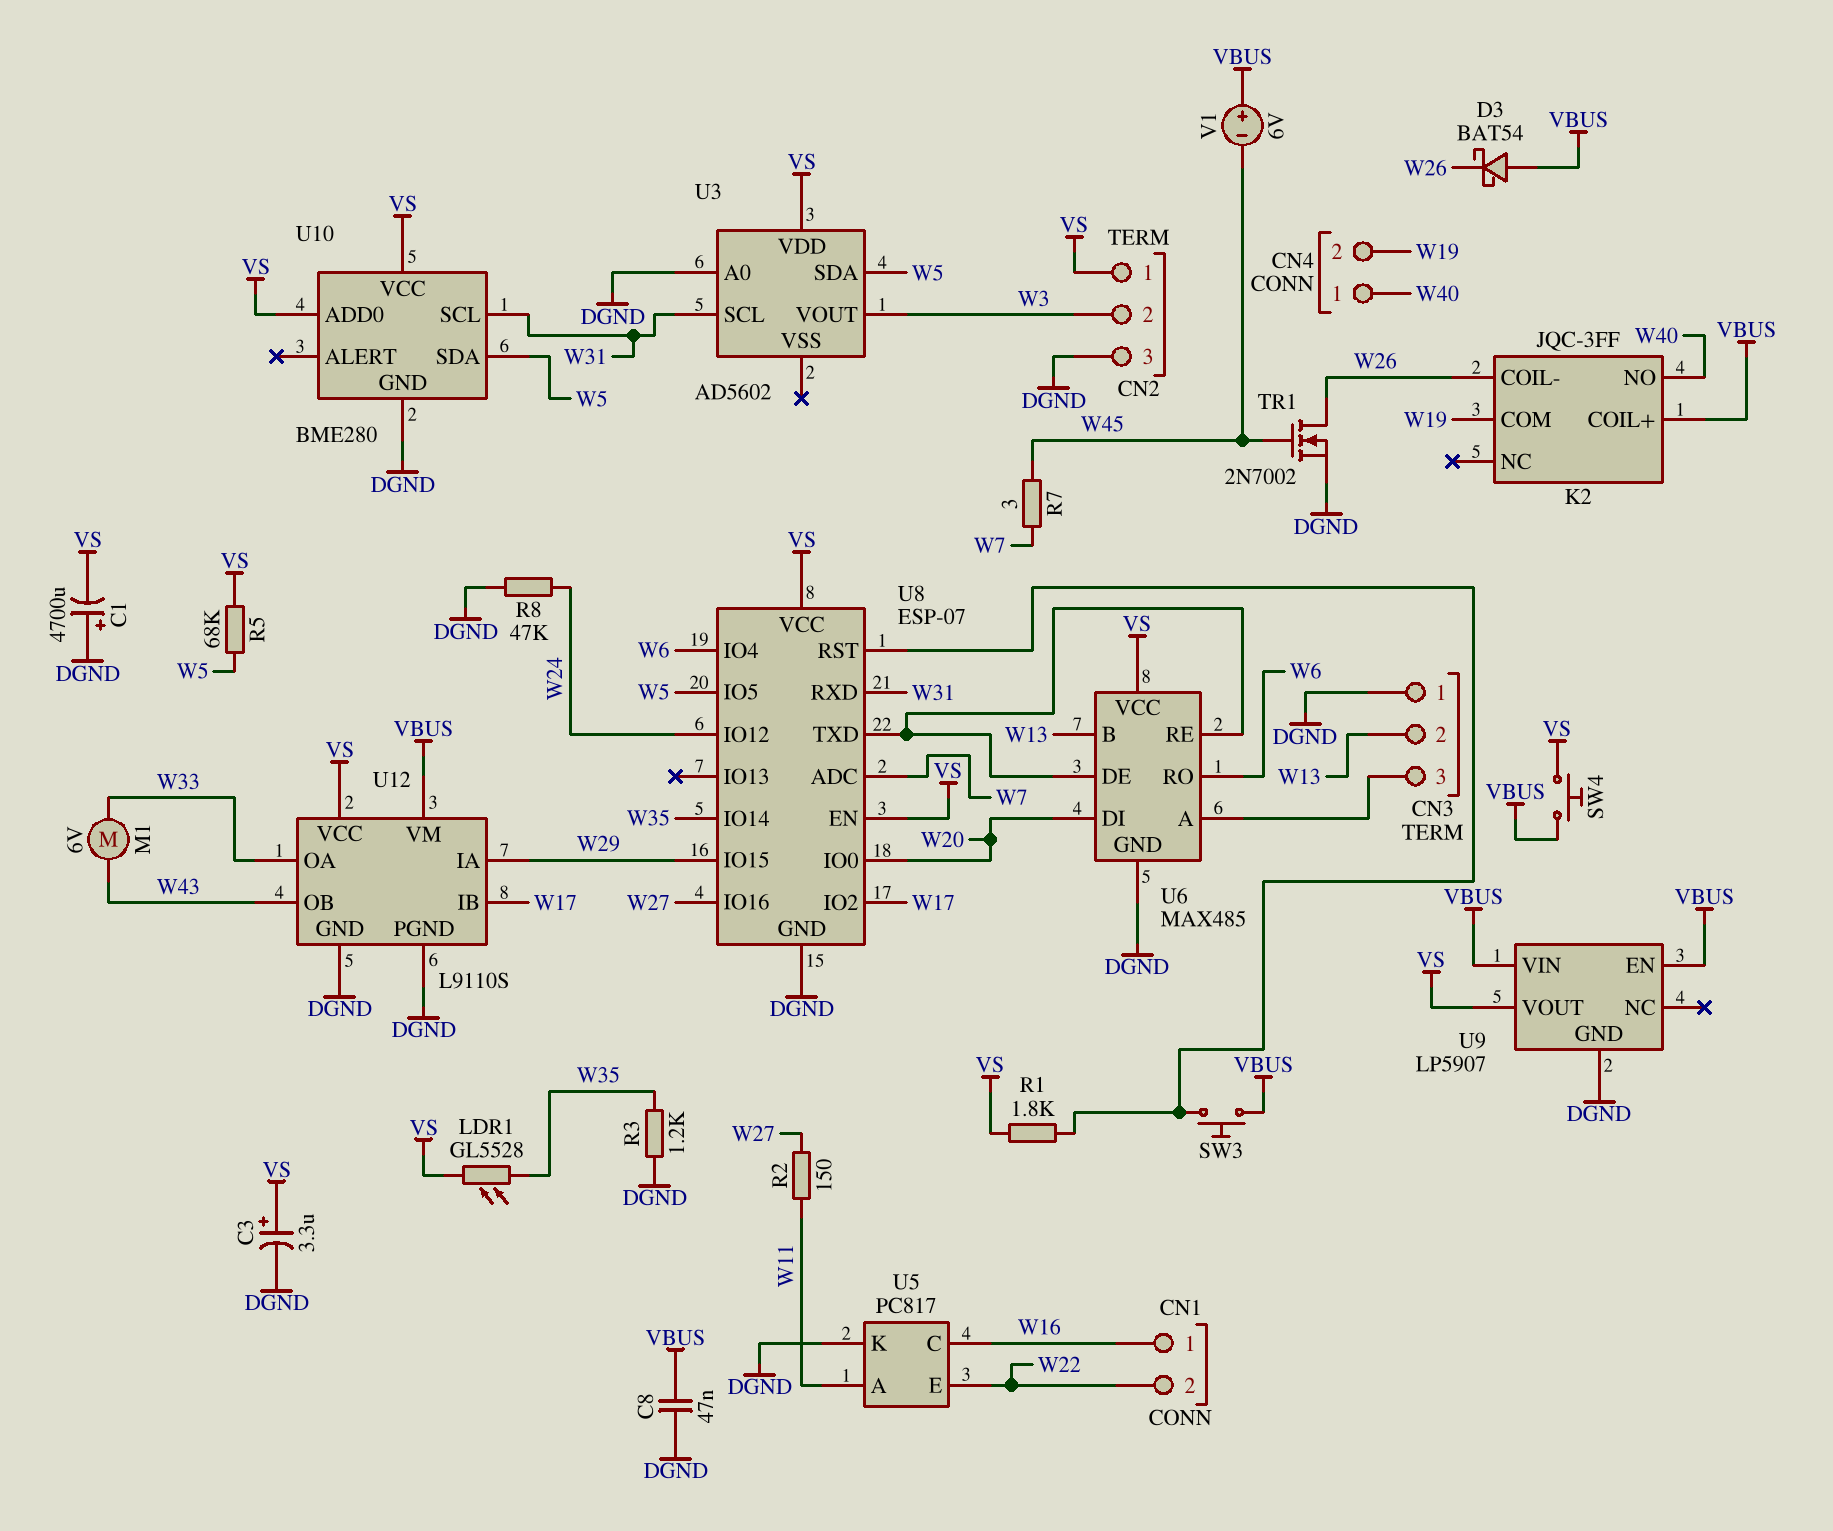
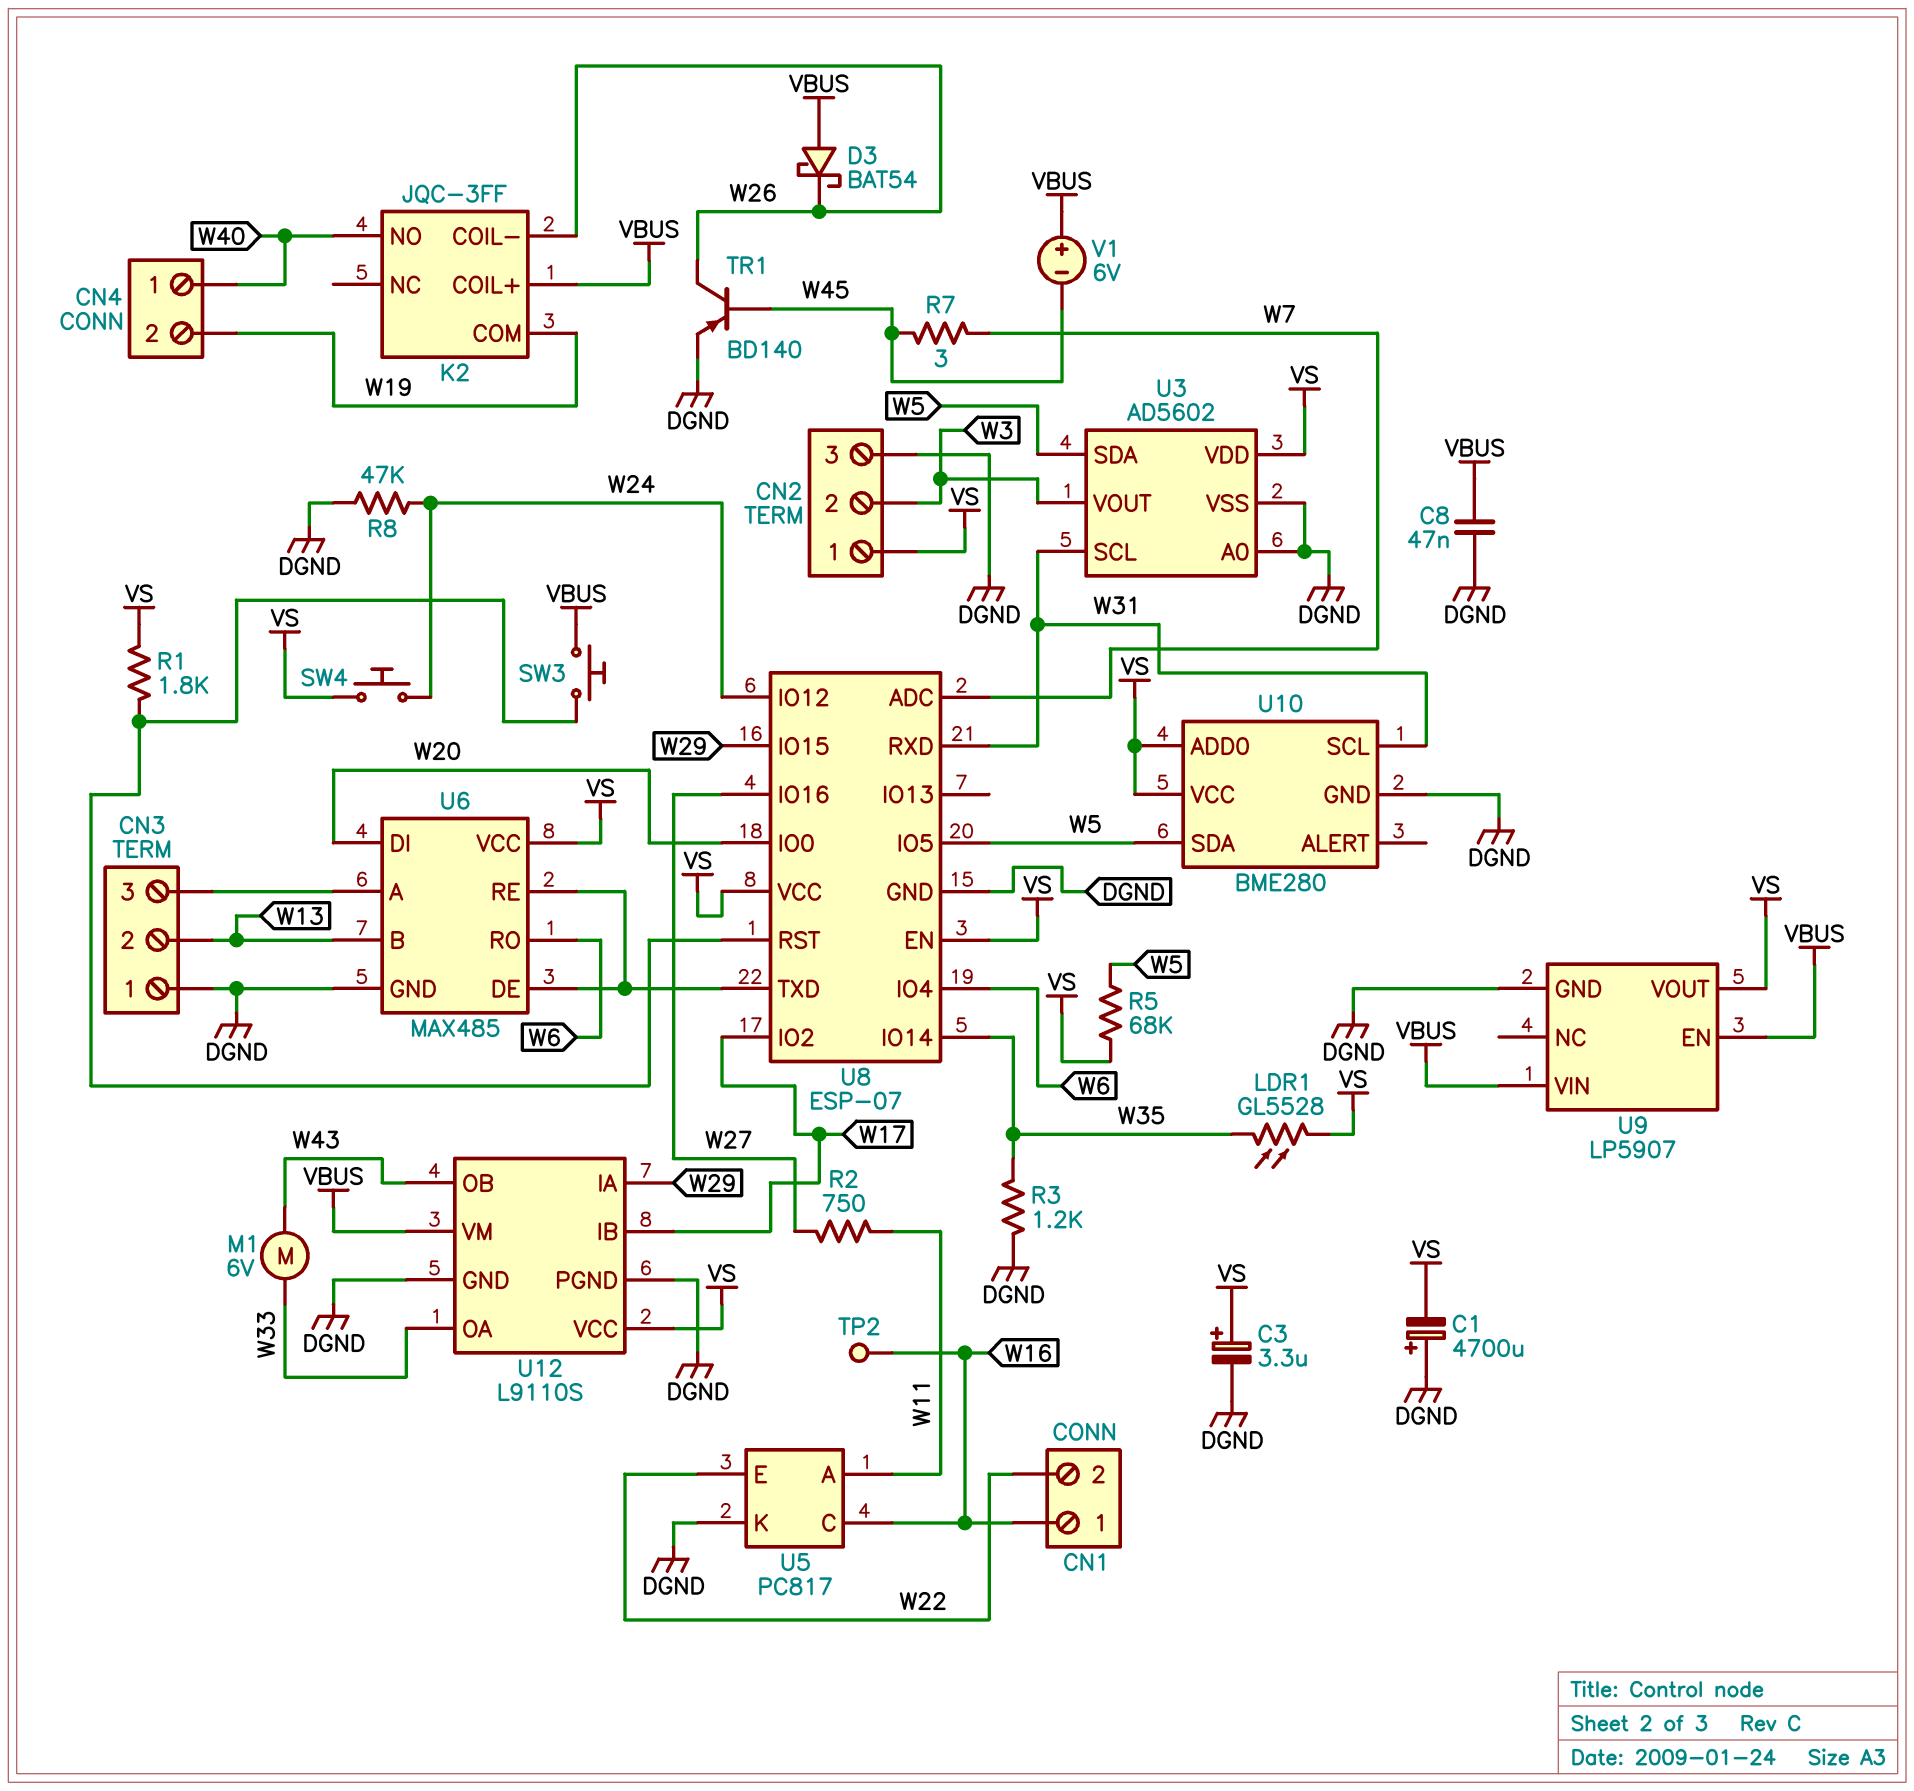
R2: 150 (W11, W27) -> 750 (W11, W27)
SW4: button (VBUS, VS) -> button (VS, W24)
TP2: none -> test point (W16)
TR1: NMOS 2N7002 (G W45, D W26, S DGND) -> PNP BD140 (B W45, C W26, E DGND)
U3 pin VSS: none -> DGND

